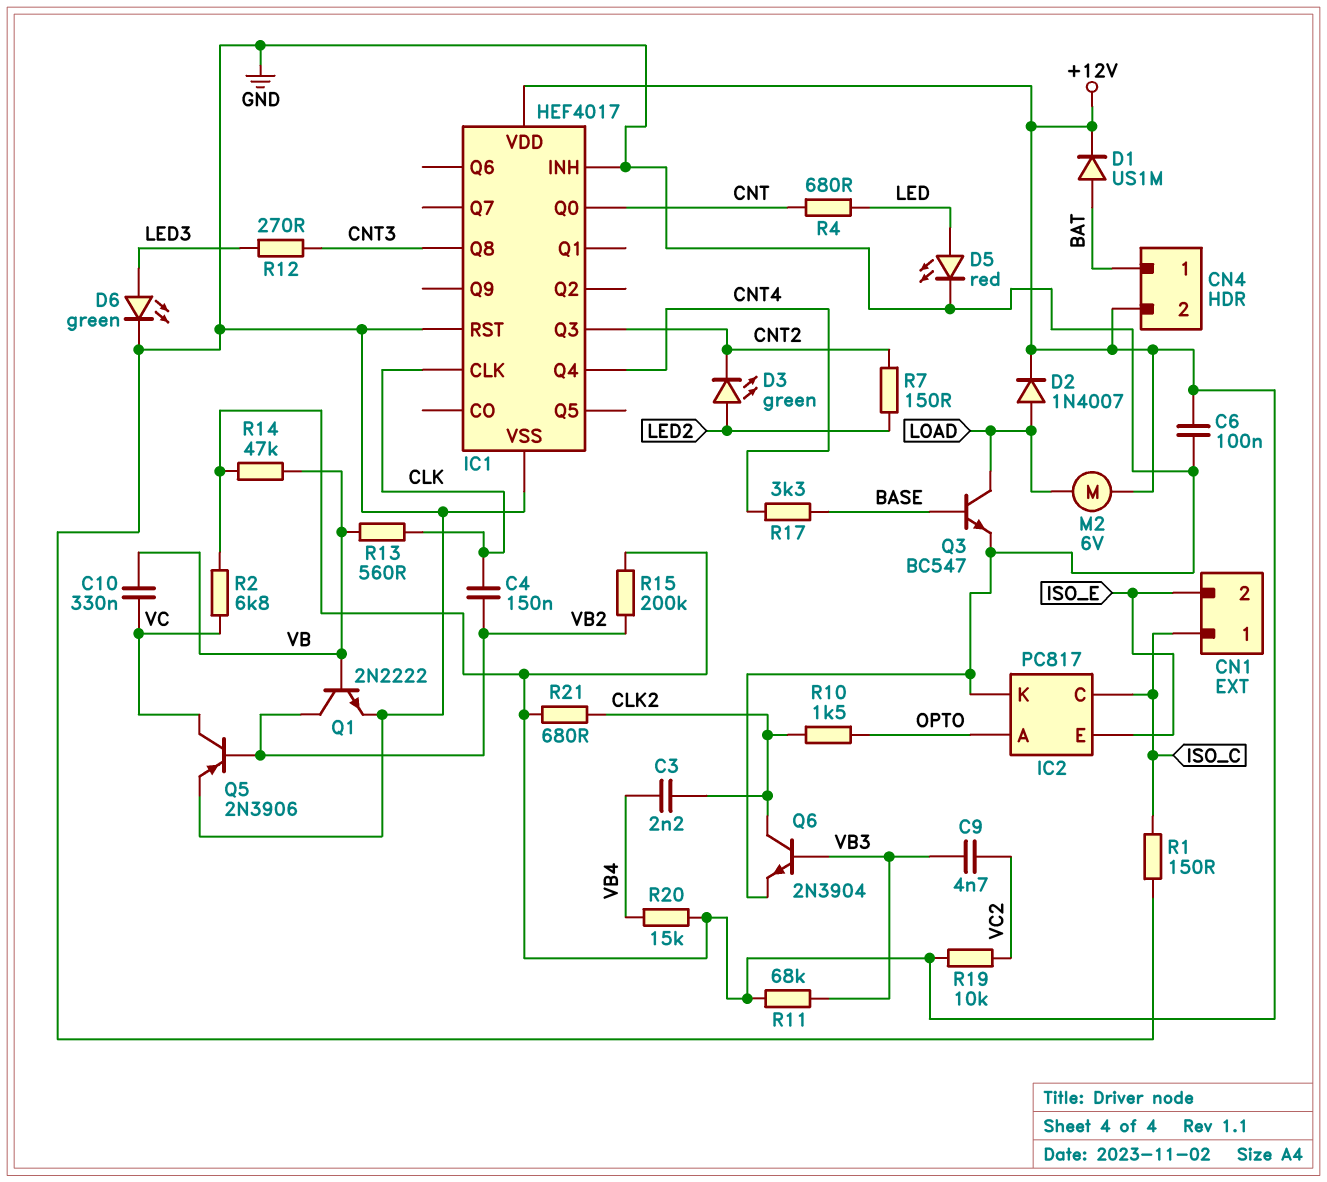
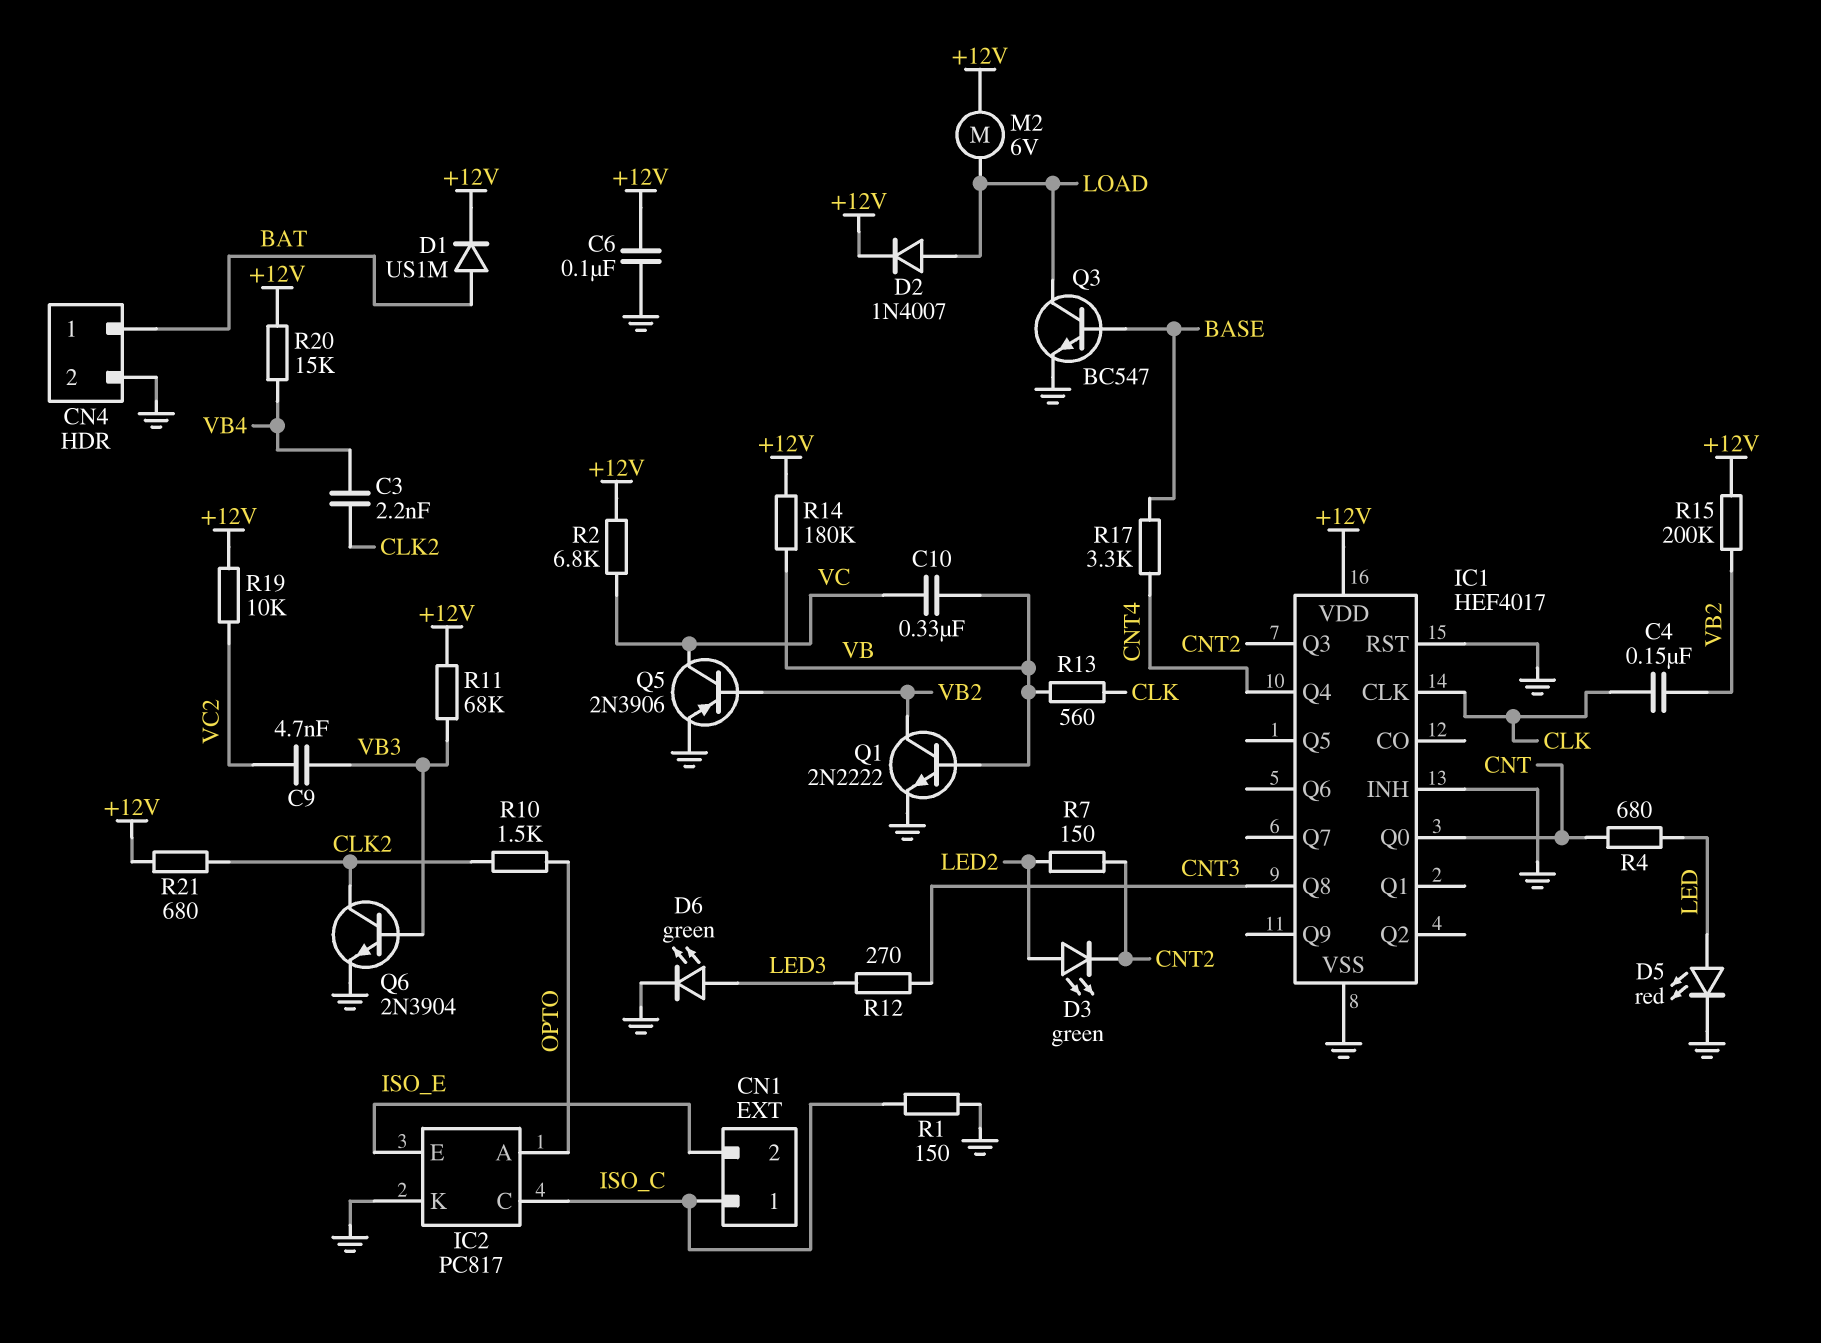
CN4 pin 2: +12V -> GND
R14: 47k (+12V, VB) -> 180k (+12V, VB)

